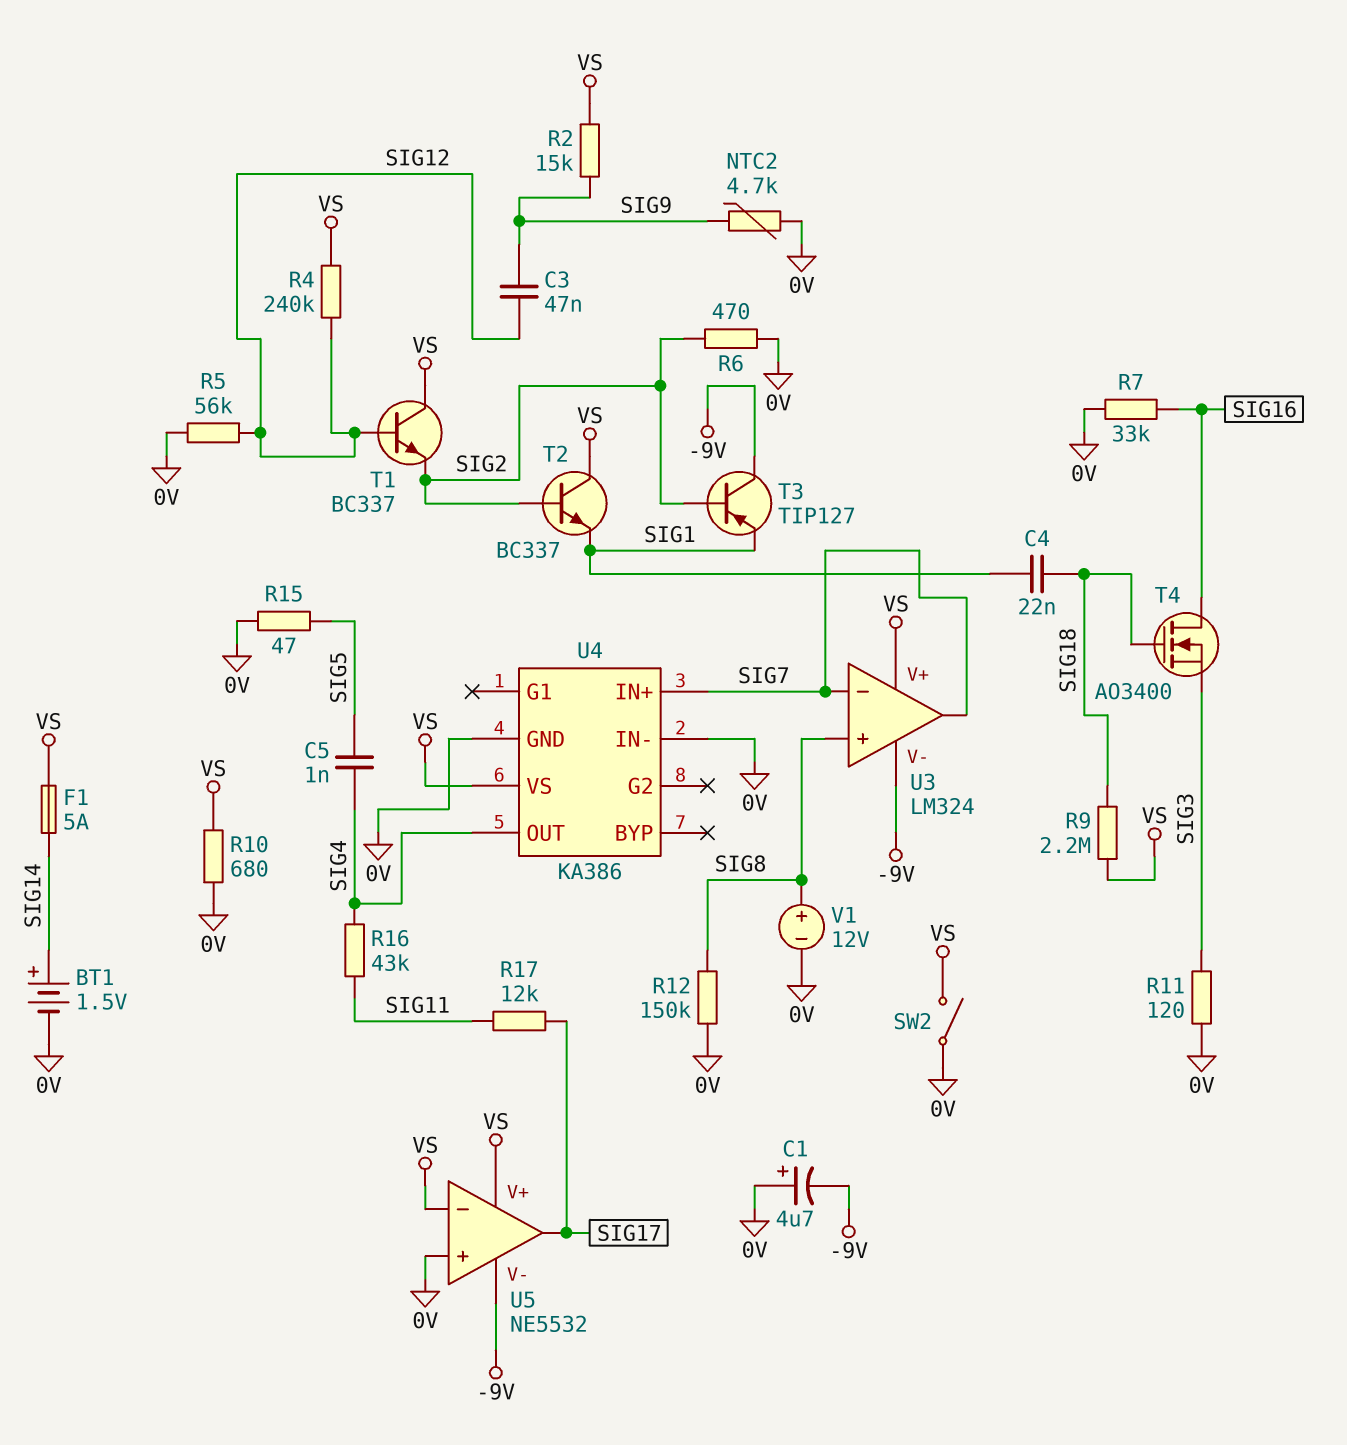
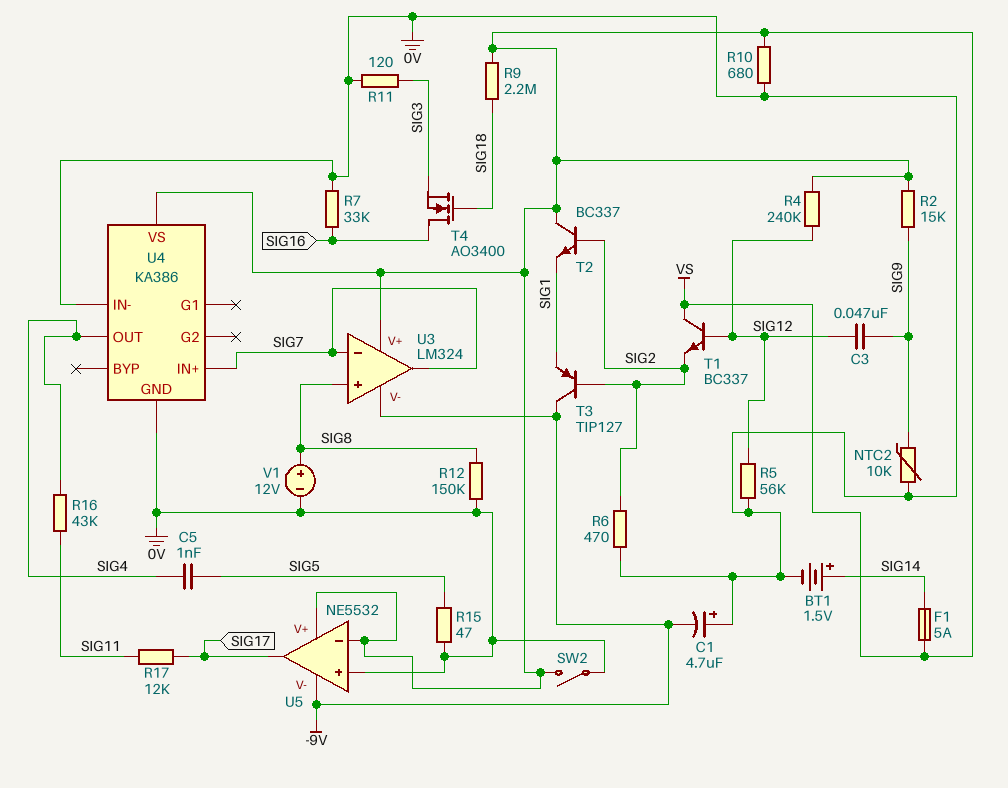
C4: 22nF (SIG1, SIG18) -> none
NTC2: 4.7k (0V, SIG9) -> 10k (0V, SIG9)

